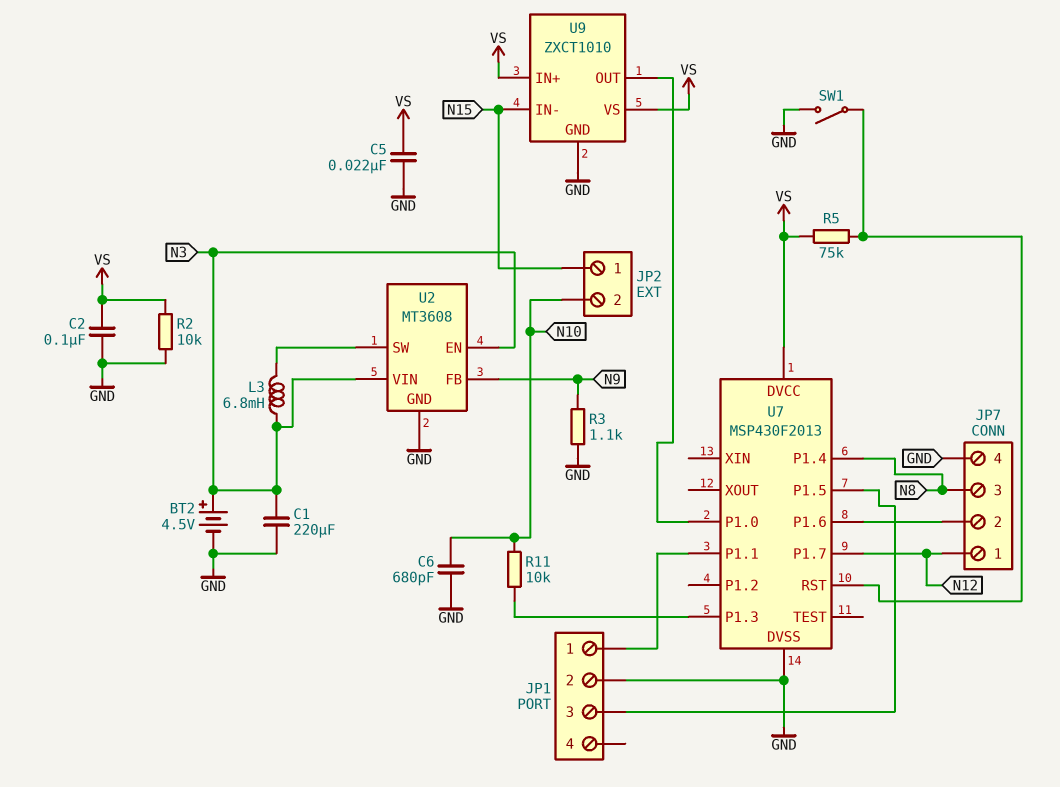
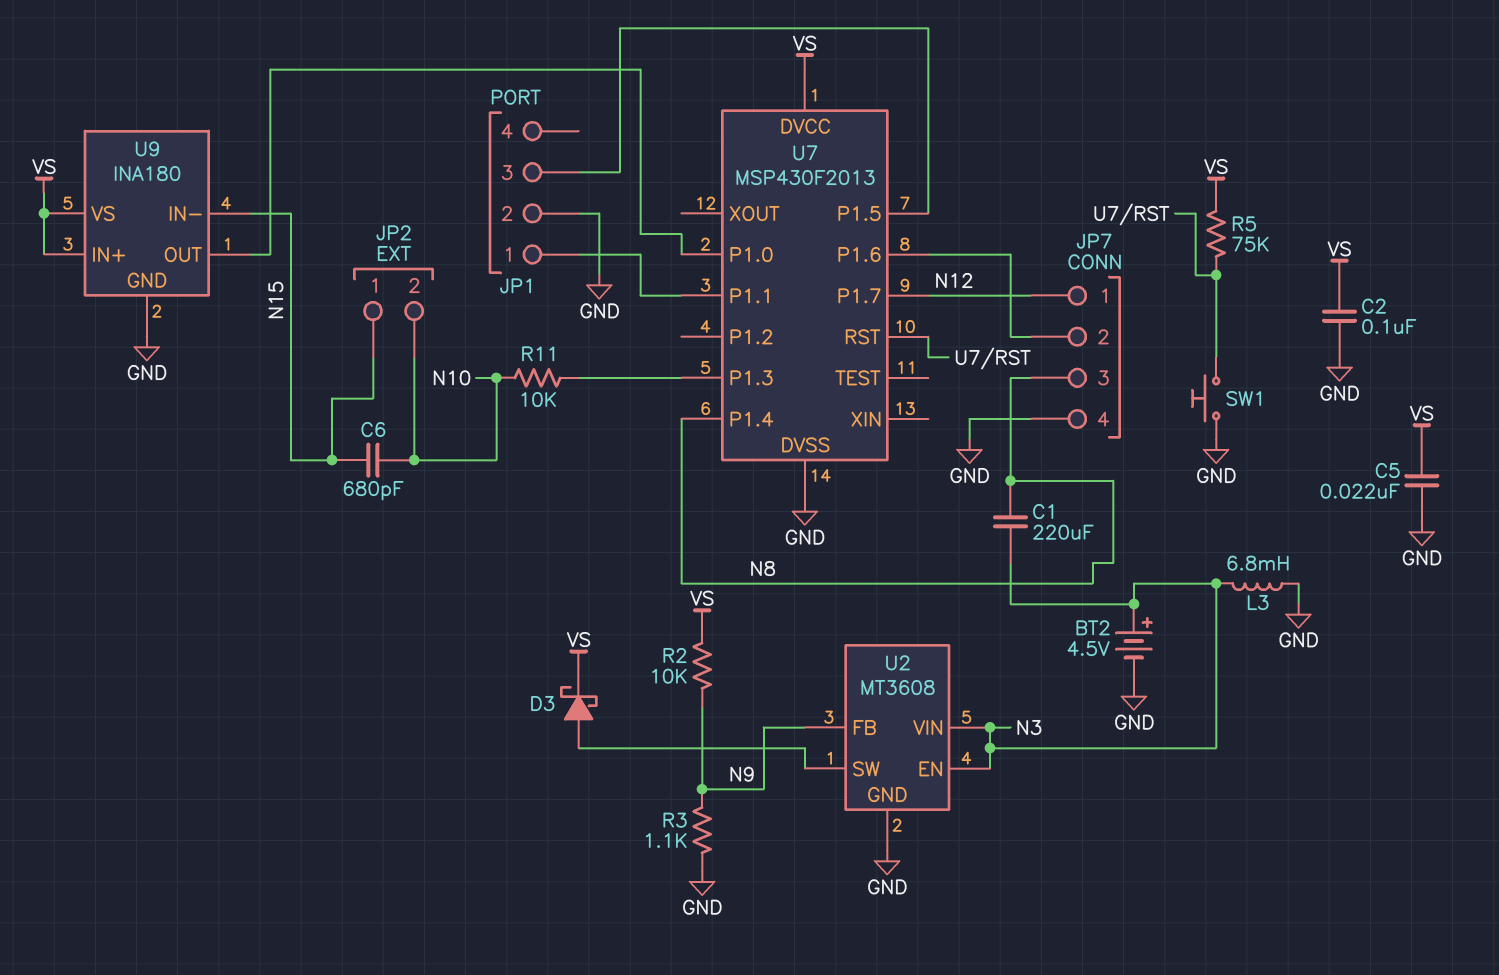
C1: 220uF (GND, N3) -> 220uF (N3, N8)
C6: 680pF (GND, N10) -> 680pF (N10, N15)
D3: none -> schottky (A U2/SW, K VS)
L3: 6.8mH (N3, U2/SW) -> 6.8mH (GND, N3)
R2: 10k (GND, VS) -> 10k (N9, VS)
SW1: switch (GND, U7/RST) -> button (GND, U7/RST)
U9: ZXCT1010 -> INA180

